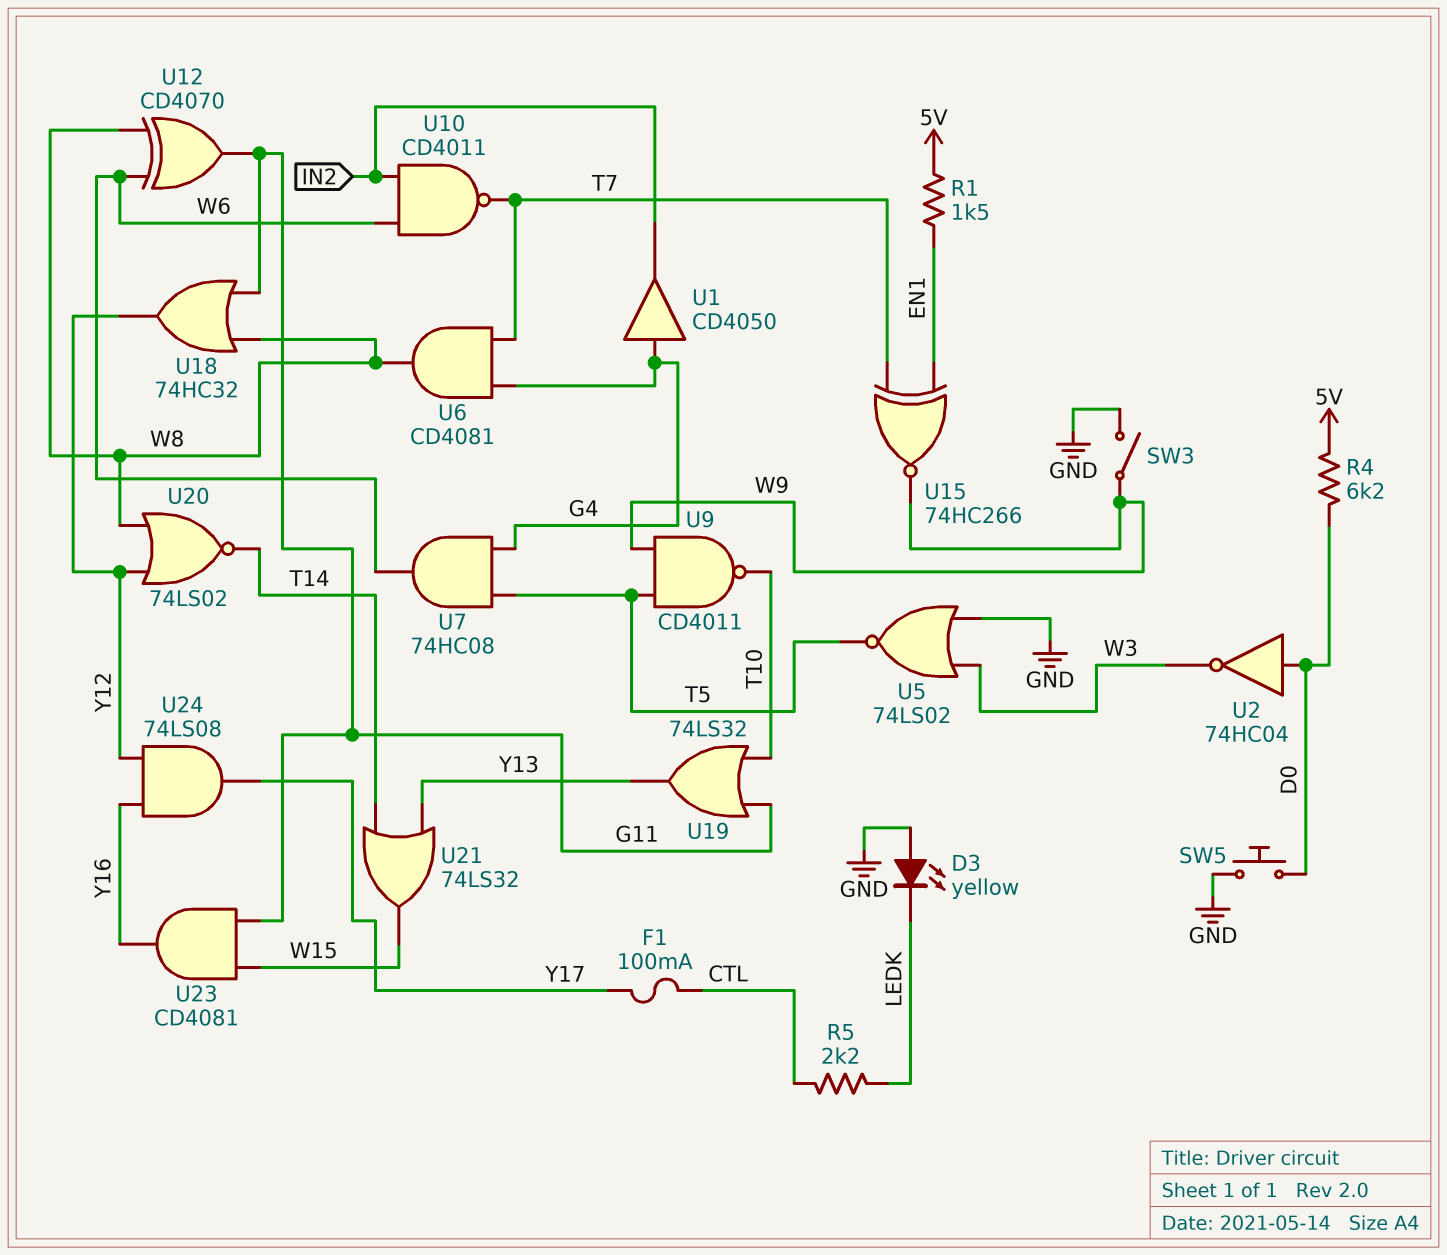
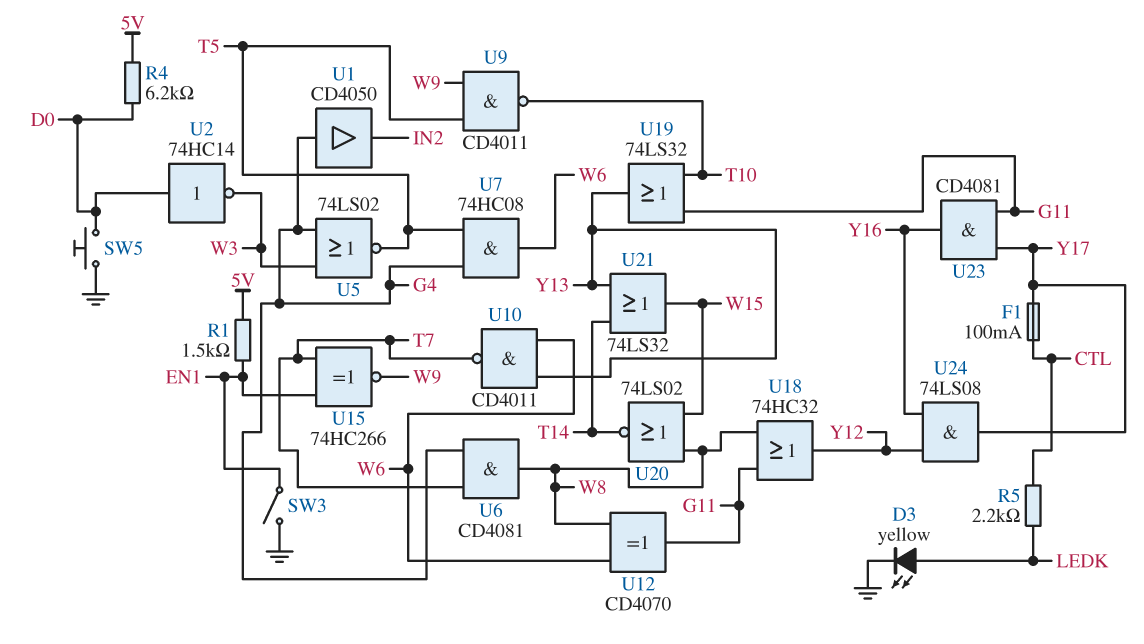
D3: LED yellow (A GND, K LEDK) -> LED yellow (A LEDK, K GND)
SW3: switch (GND, W9) -> switch (EN1, GND)
U2: NOT 74HC04 (in D0, out W3) -> NOT 74HC14 (in D0, out W3)
U5: NOR 74LS02 (in GND, in W3, out T5) -> NOR 74LS02 (in G4, in W3, out T5)
U10: NAND CD4011 (in IN2, in W6, out T7) -> NAND CD4011 (in W6, in Y13, out T7)
U20: NOR 74LS02 (in W8, in Y12, out T14) -> NOR 74LS02 (in W8, in W15, out T14)
U23: AND CD4081 (in G11, in W15, out Y16) -> AND CD4081 (in G11, in Y17, out Y16)

